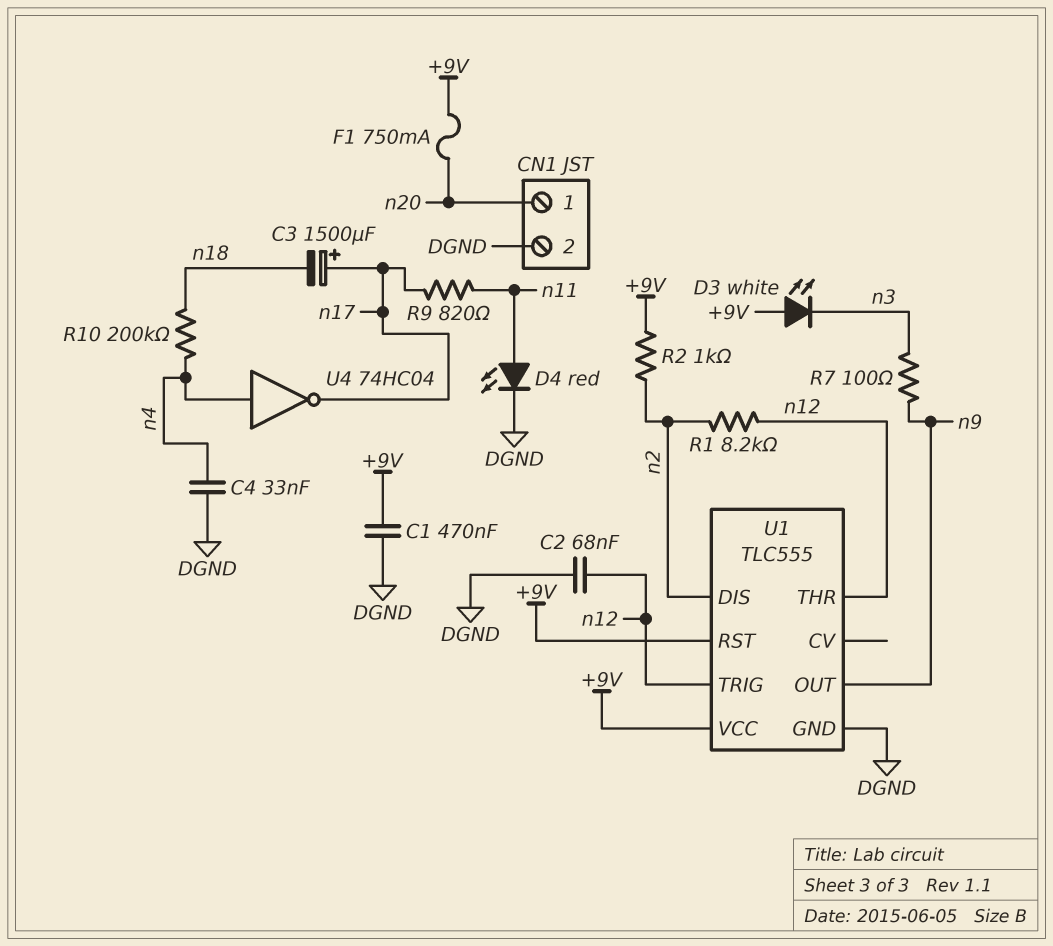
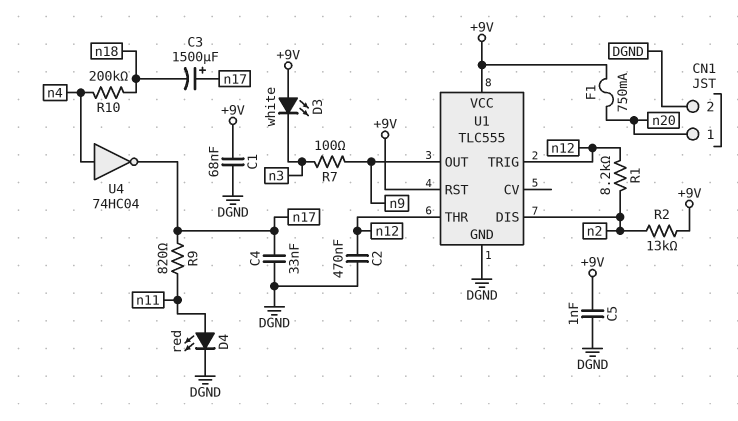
C1: 470nF (+9V, DGND) -> 68nF (+9V, DGND)
C2: 68nF (DGND, n12) -> 470nF (DGND, n12)
C4: 33nF (DGND, n4) -> 33nF (DGND, n17)
C5: none -> 1nF (+9V, DGND)
R2: 1k (+9V, n2) -> 13k (+9V, n2)

